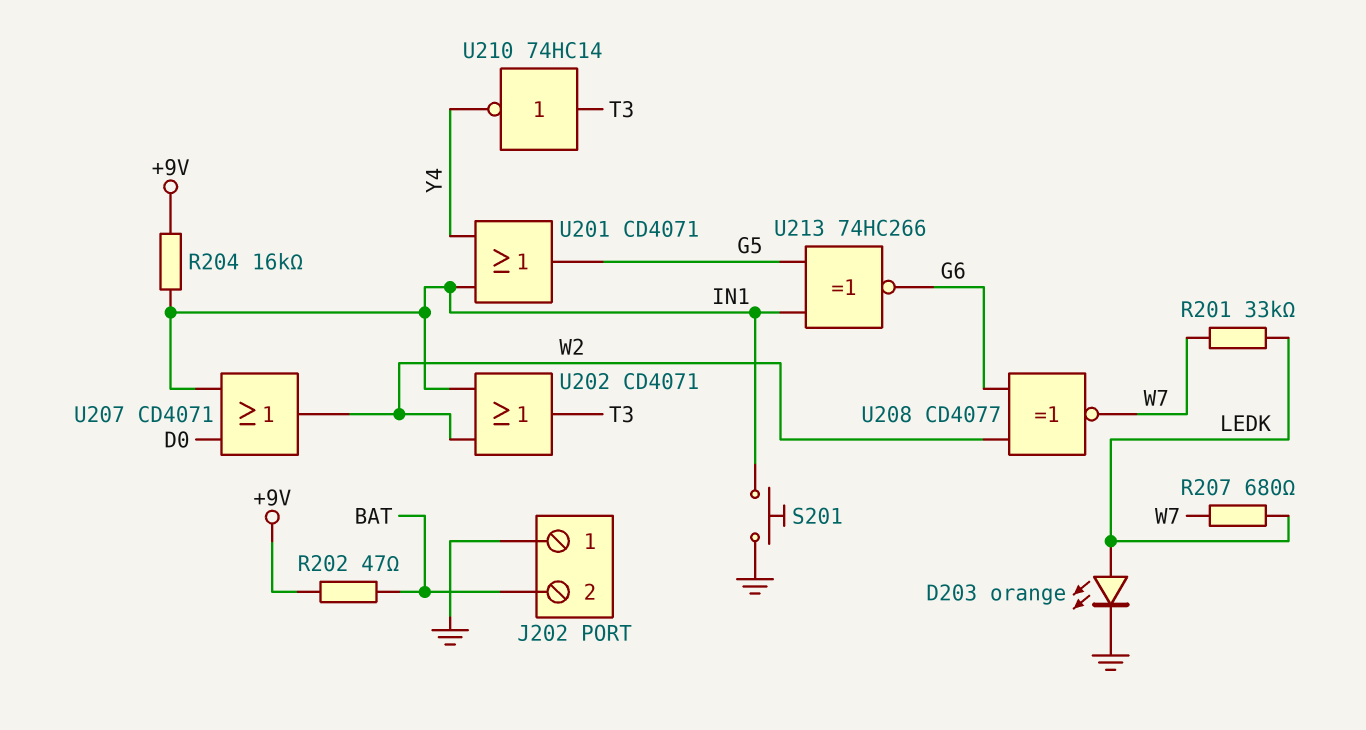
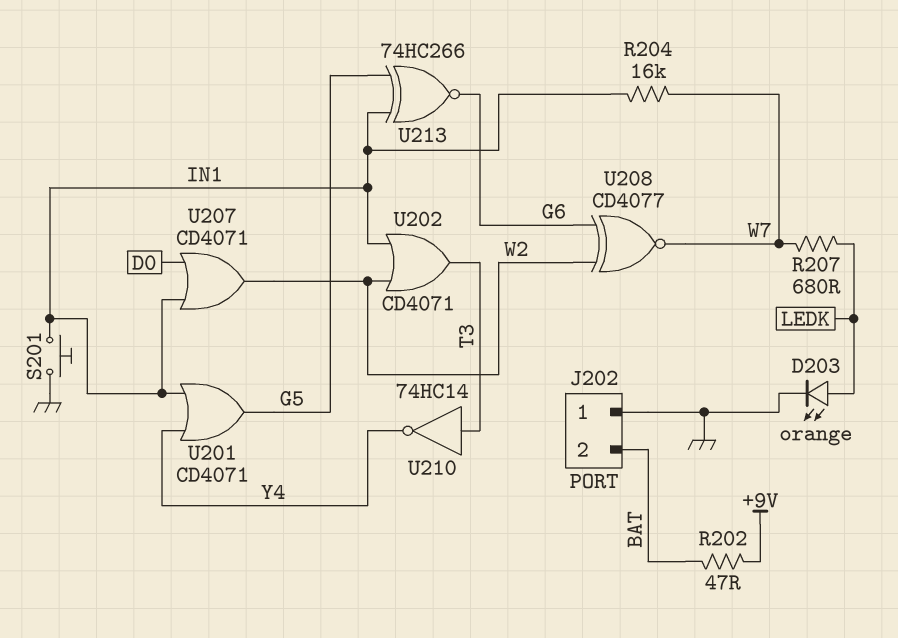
R201: 33k (LEDK, W7) -> none
R204: 16k (+9V, IN1) -> 16k (IN1, W7)

